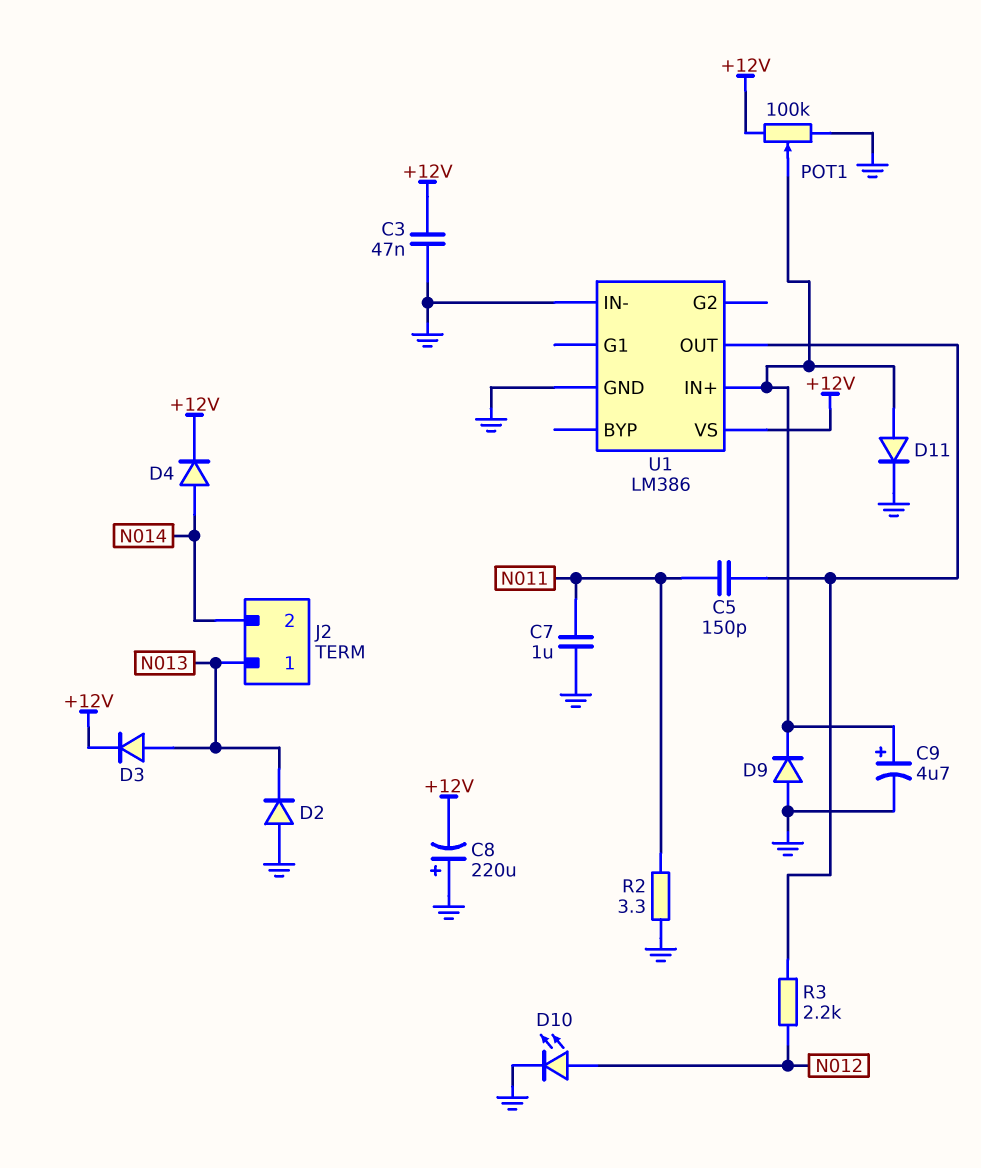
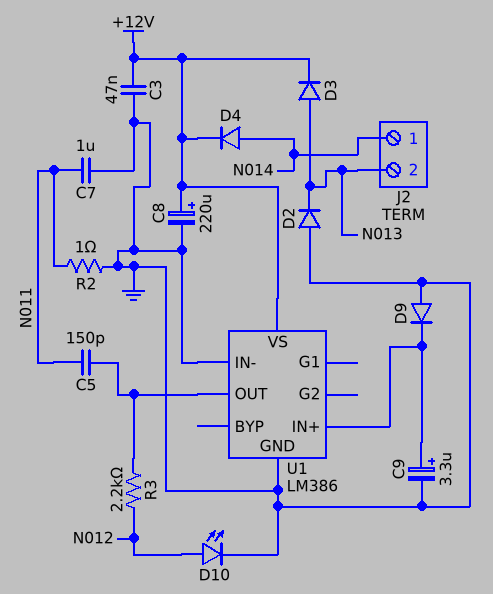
C8: 220uF (plus GND, minus +12V) -> 220uF (plus +12V, minus GND)
C9: 4.7uF (plus U1/IN+, minus GND) -> 3.3uF (plus U1/IN+, minus GND)
D11: diode (A U1/IN+, K GND) -> none
J2 pin 1: N013 -> N014
J2 pin 2: N014 -> N013
POT1: 100k (+12V, GND, wiper U1/IN+) -> none
R2: 3.3 (GND, N011) -> 1 (GND, N011)

